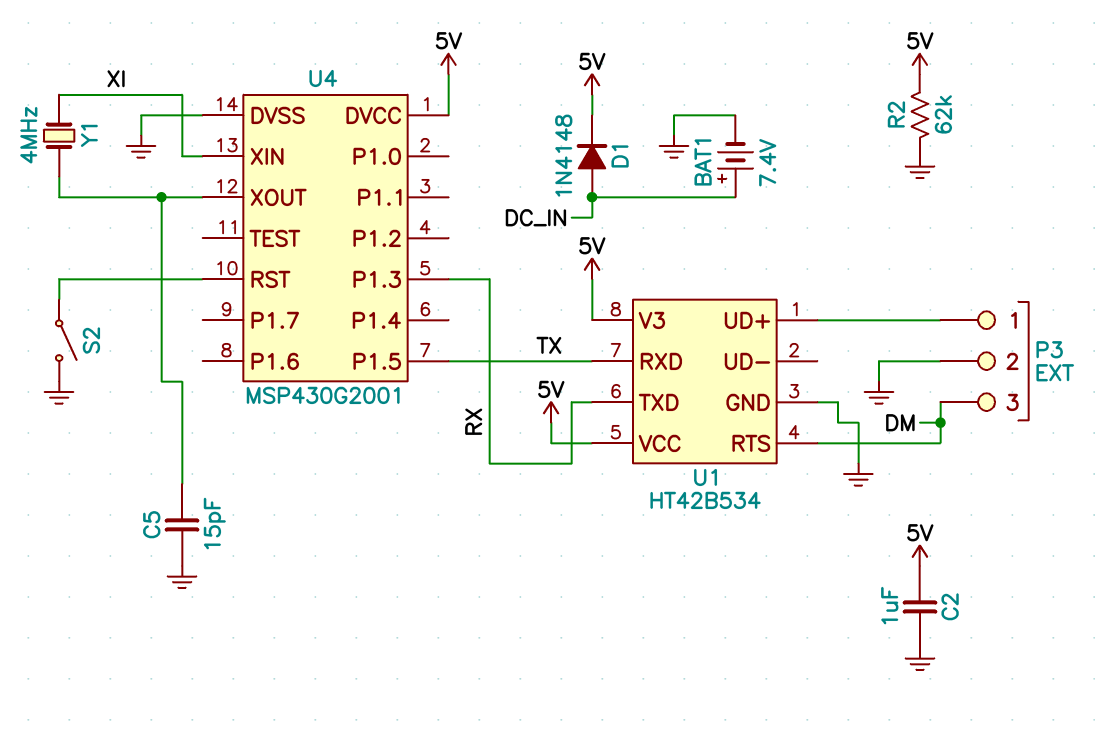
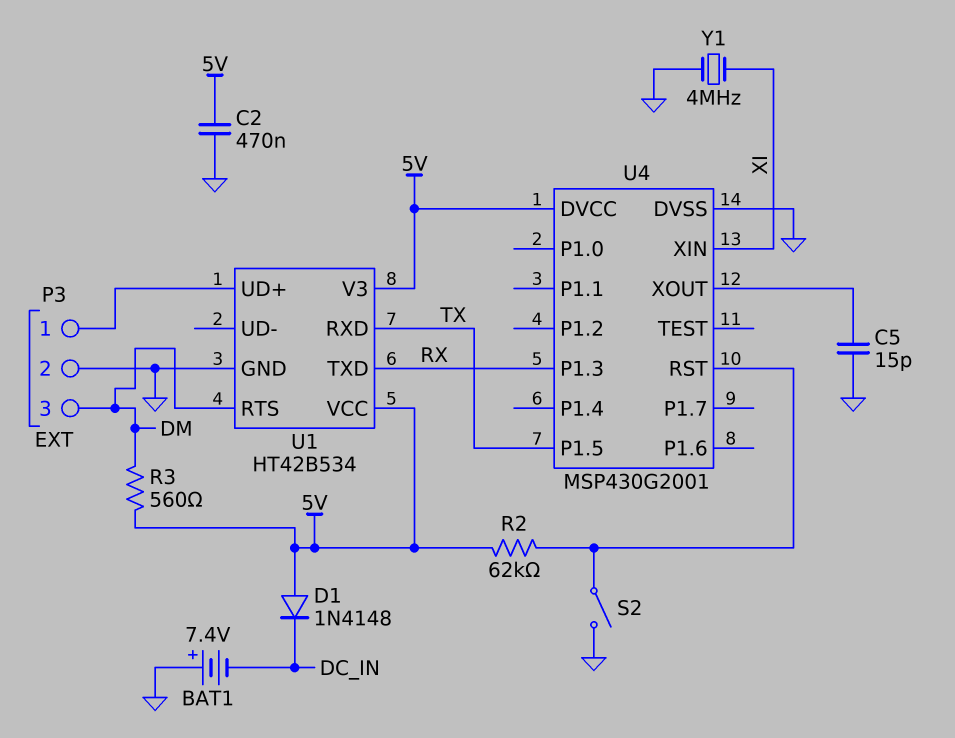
BAT1: 7.4V (plus DC_IN, minus GND) -> 7.4V (plus GND, minus DC_IN)
C2: 1uF (5V, GND) -> 470nF (5V, GND)
D1: diode 1N4148 (A DC_IN, K 5V) -> diode 1N4148 (A 5V, K DC_IN)
R2: 62k (5V, GND) -> 62k (5V, U4/RST)
R3: none -> 560 (5V, DM)
Y1: 4MHz (U4/XOUT, XI) -> 4MHz (GND, XI)

